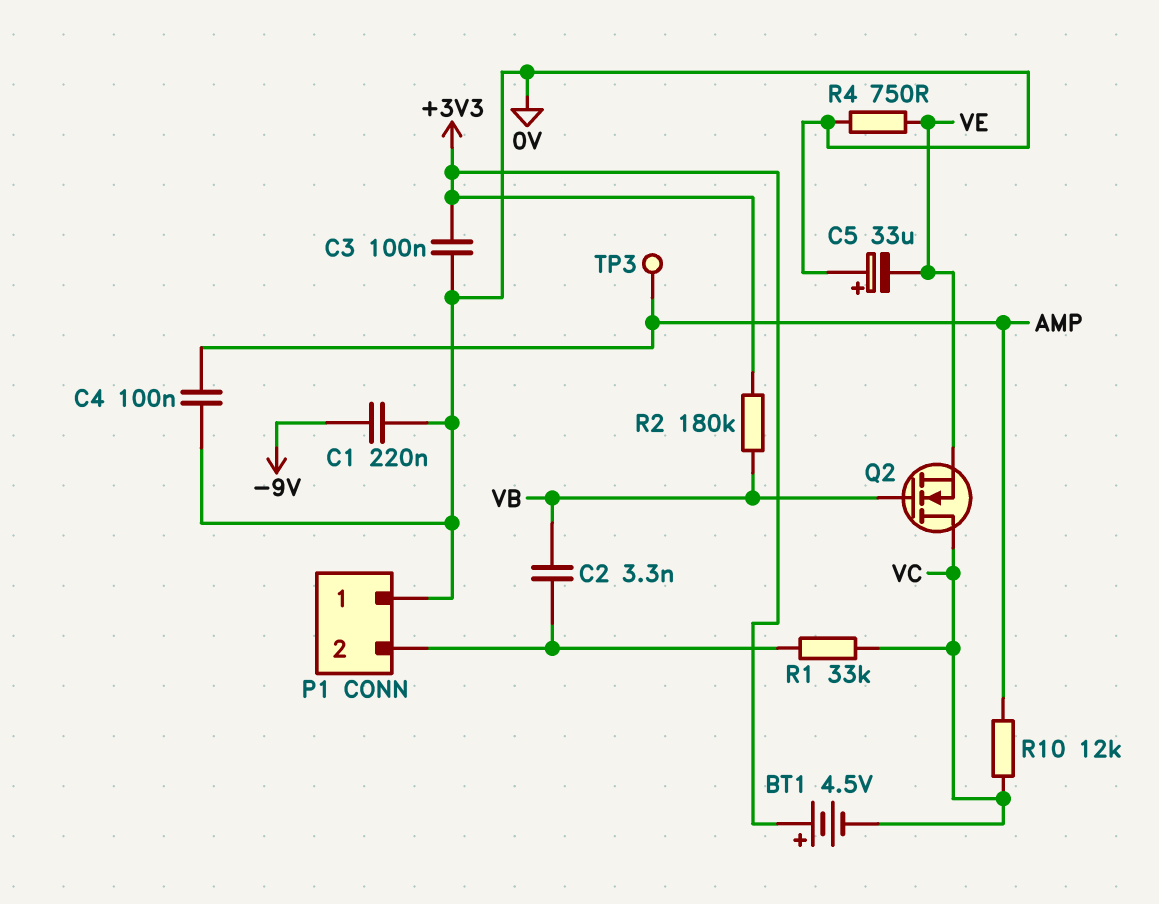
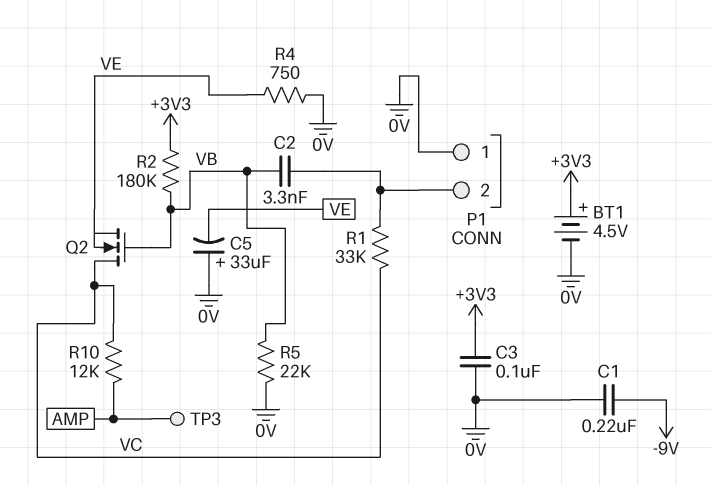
BT1: 4.5V (plus +3V3, minus VC) -> 4.5V (plus +3V3, minus 0V)
C4: 100nF (0V, AMP) -> none
R5: none -> 22k (0V, VB)

